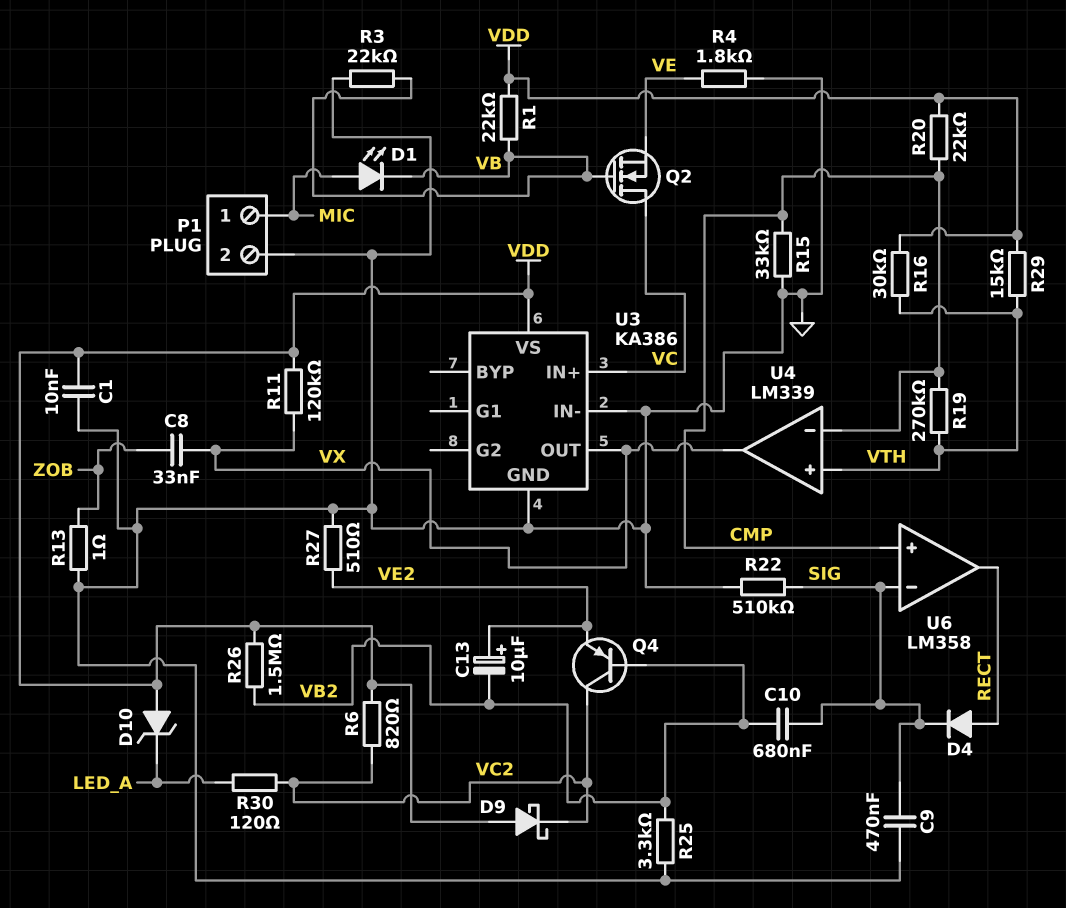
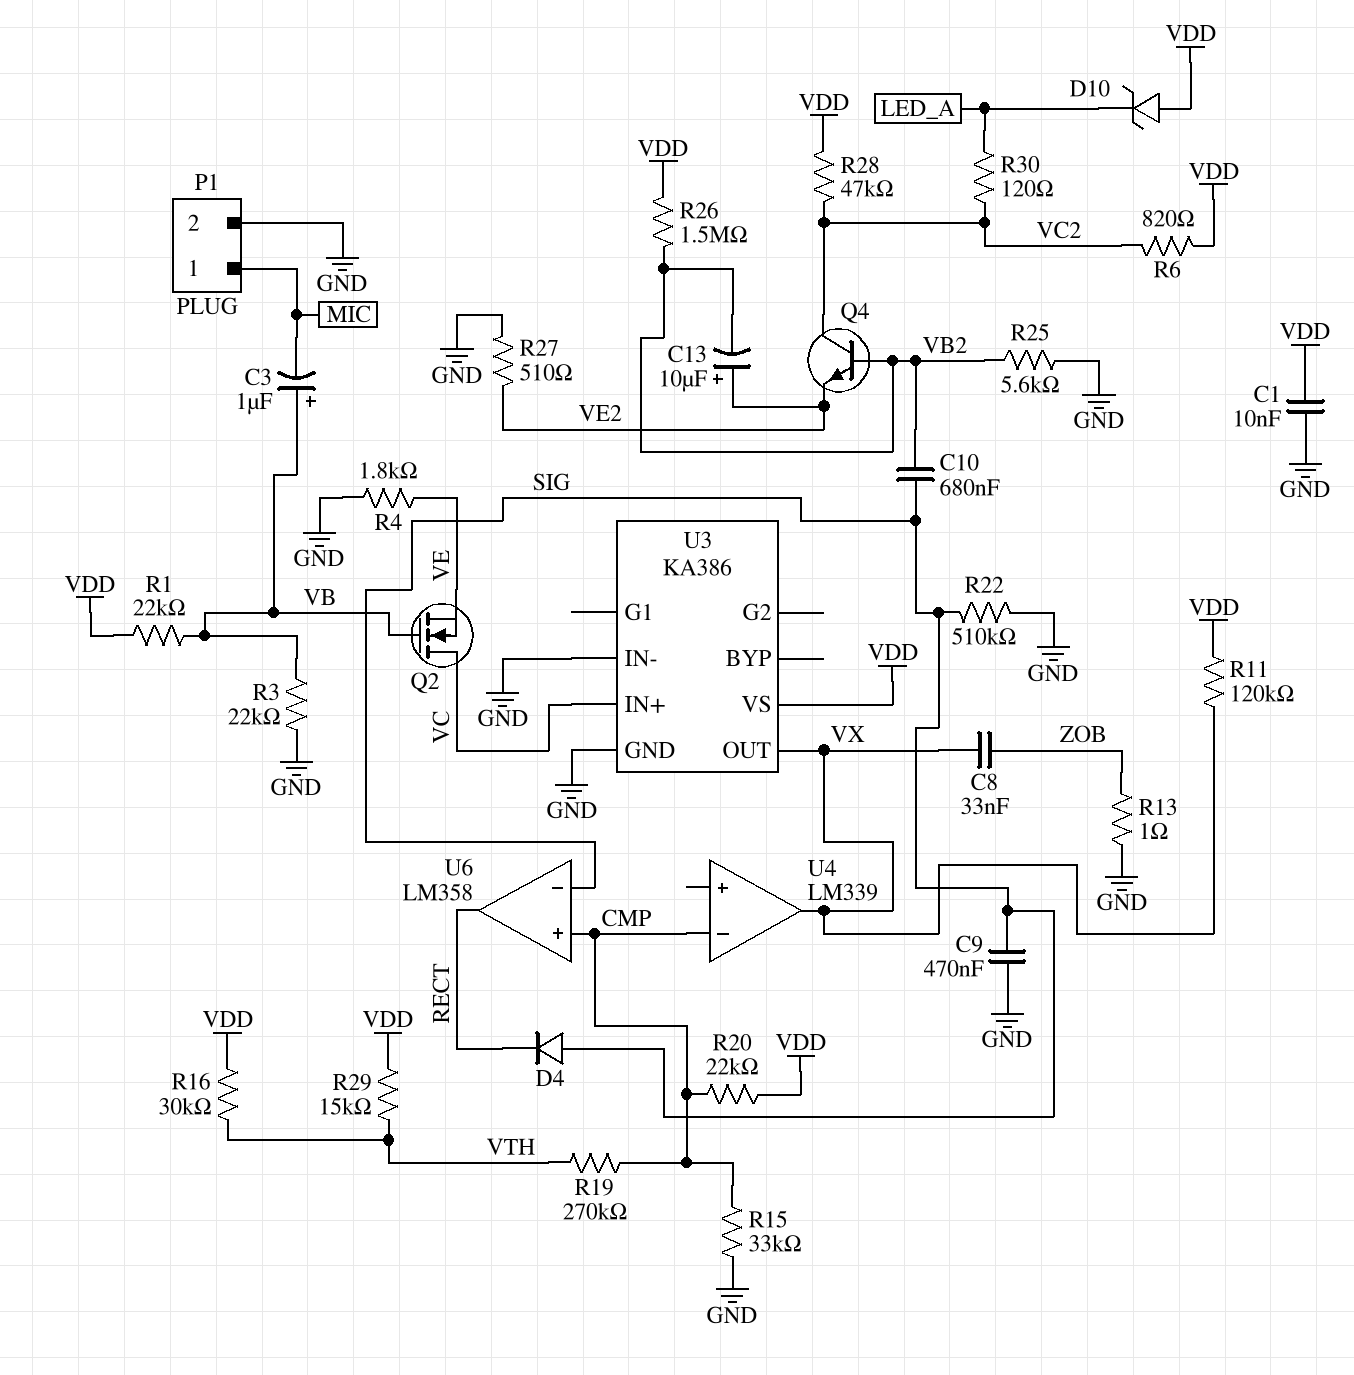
C3: none -> 1uF (plus VB, minus MIC)
D1: LED (A MIC, K VB) -> none
D4: diode (A RECT, K SIG) -> diode (A SIG, K RECT)
D9: schottky (A VDD, K VC2) -> none
Q4: PNP (B VB2, C VC2, E VE2) -> NPN (B VB2, C VC2, E VE2)
R25: 3.3k (GND, VB2) -> 5.6k (GND, VB2)
R28: none -> 47k (VC2, VDD)
U4 pin in+: VTH -> none

